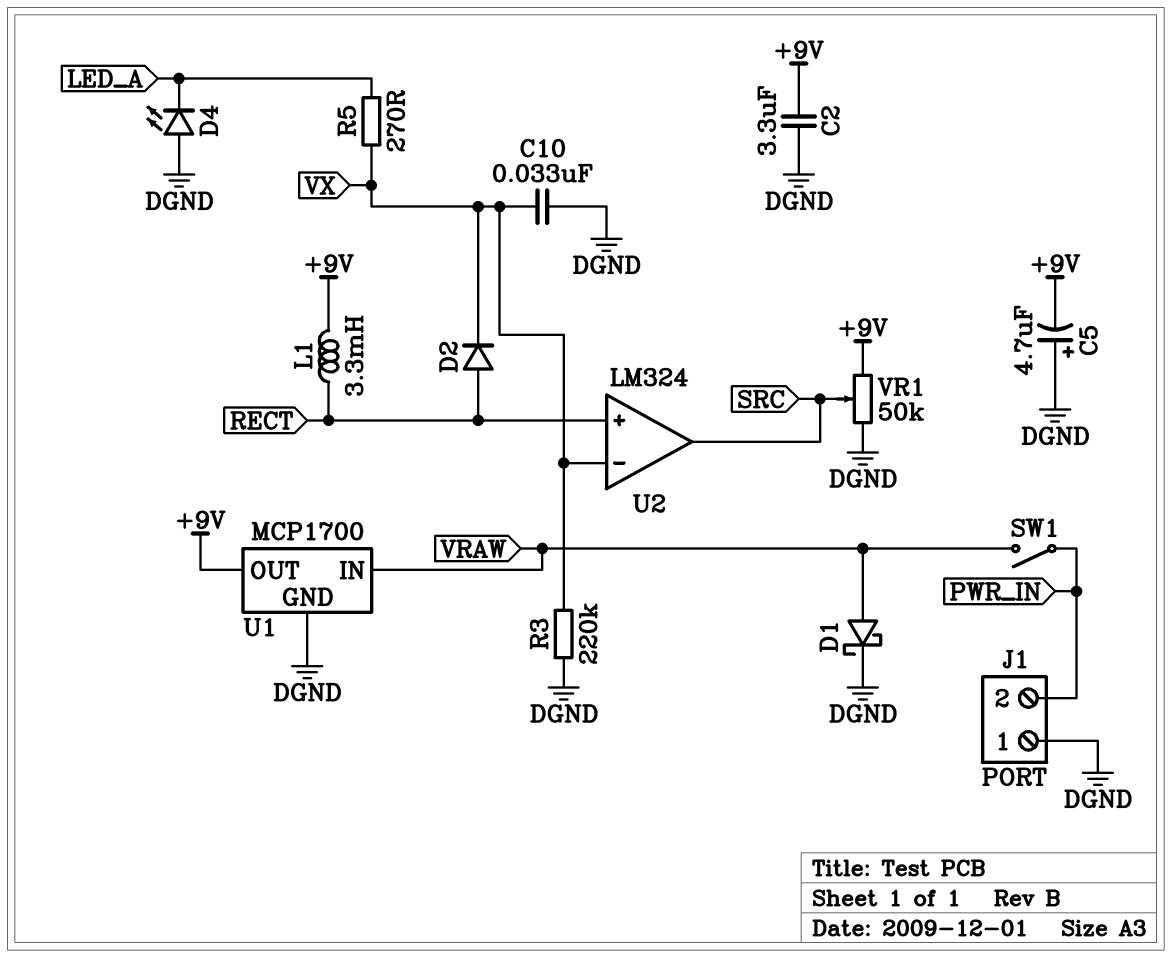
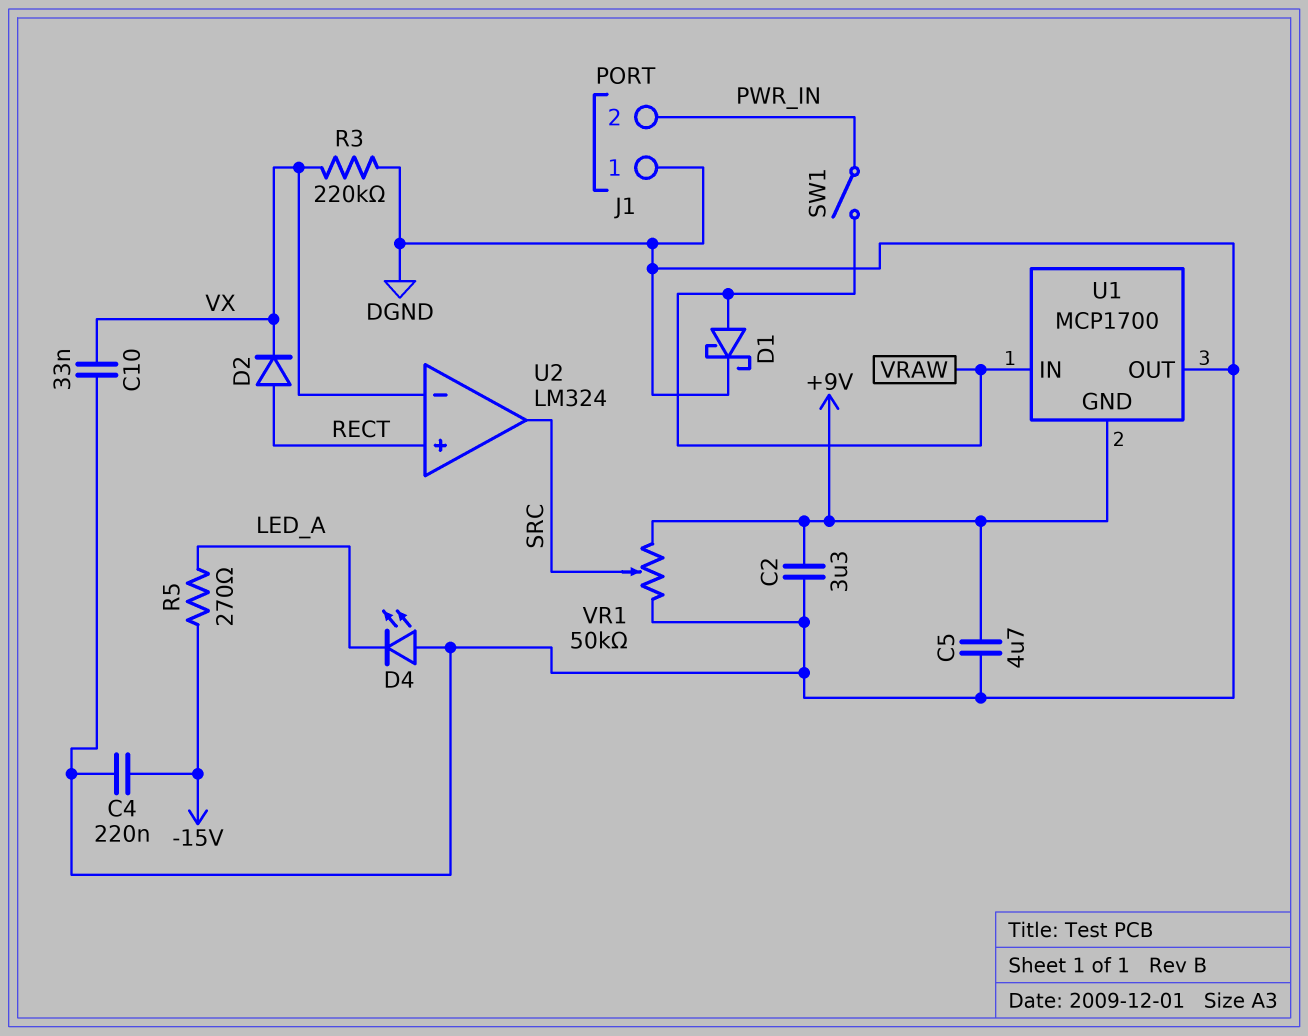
C4: none -> 220nF (-15V, DGND)
C5: 4.7uF (plus DGND, minus +9V) -> 4.7uF (+9V, DGND)
L1: 3.3mH (+9V, RECT) -> none
R5: 270 (LED_A, VX) -> 270 (-15V, LED_A)
U1 pin GND: DGND -> +9V
U1 pin OUT: +9V -> DGND

